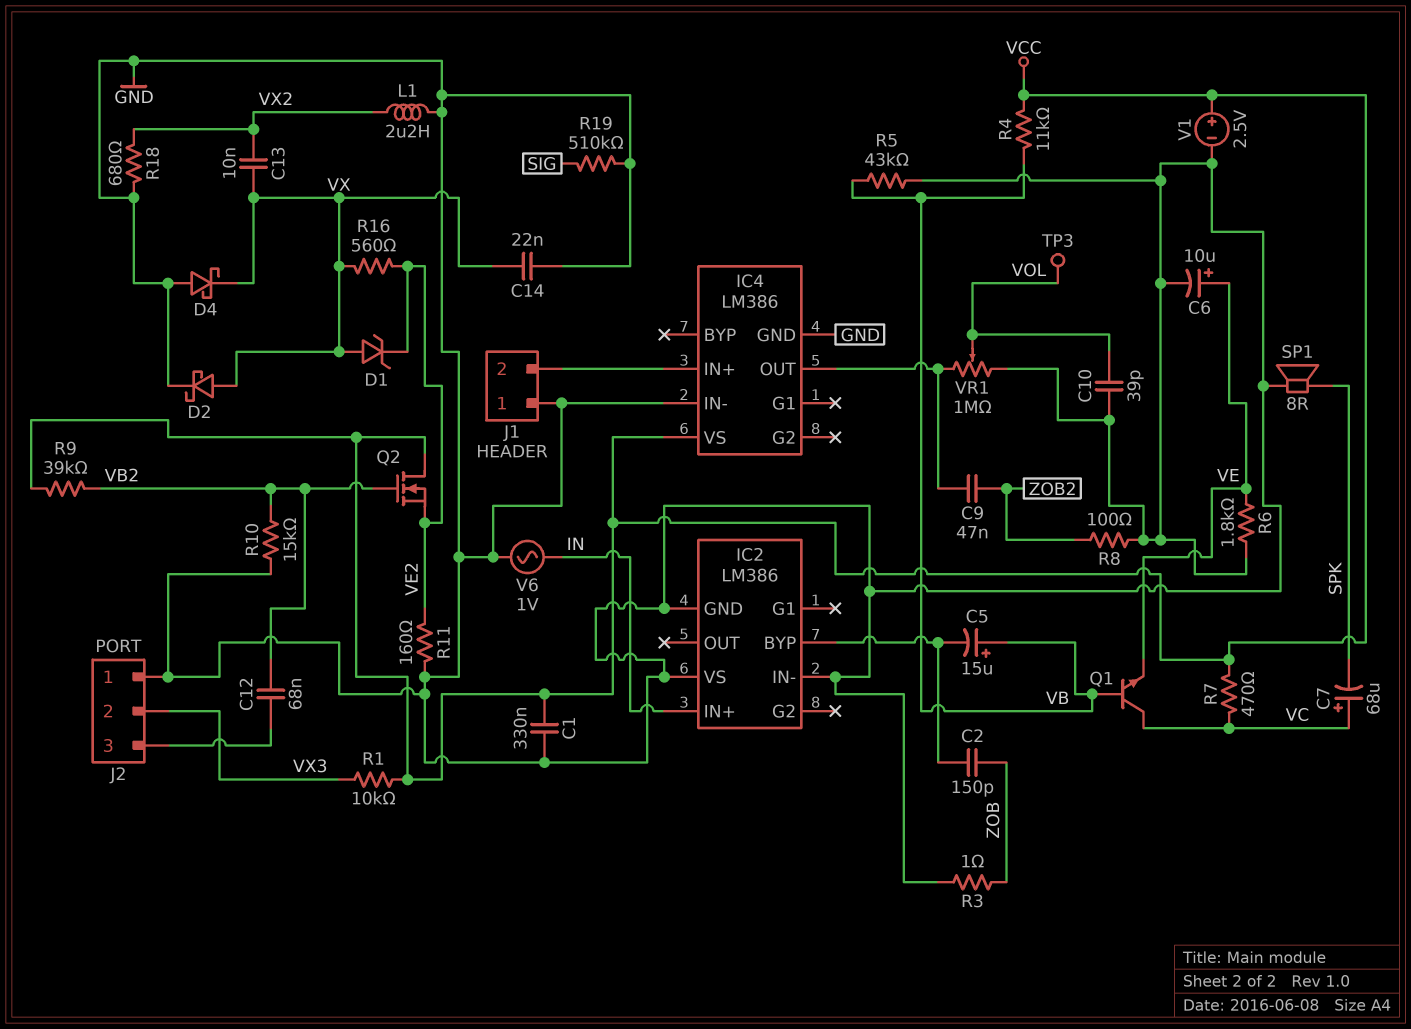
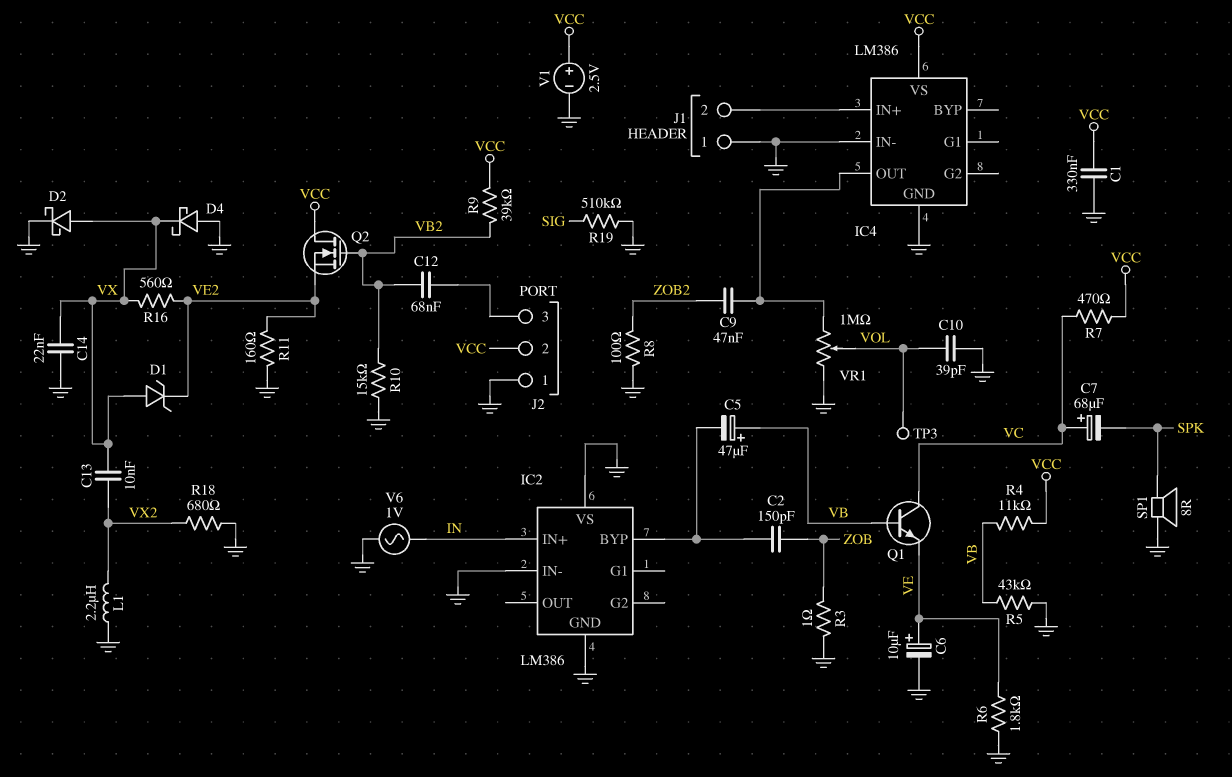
C5: 15uF (plus VB, minus IC2/BYP) -> 47uF (plus VB, minus IC2/BYP)
J2 pin 2: VX3 -> VCC
R1: 10k (VCC, VX3) -> none

